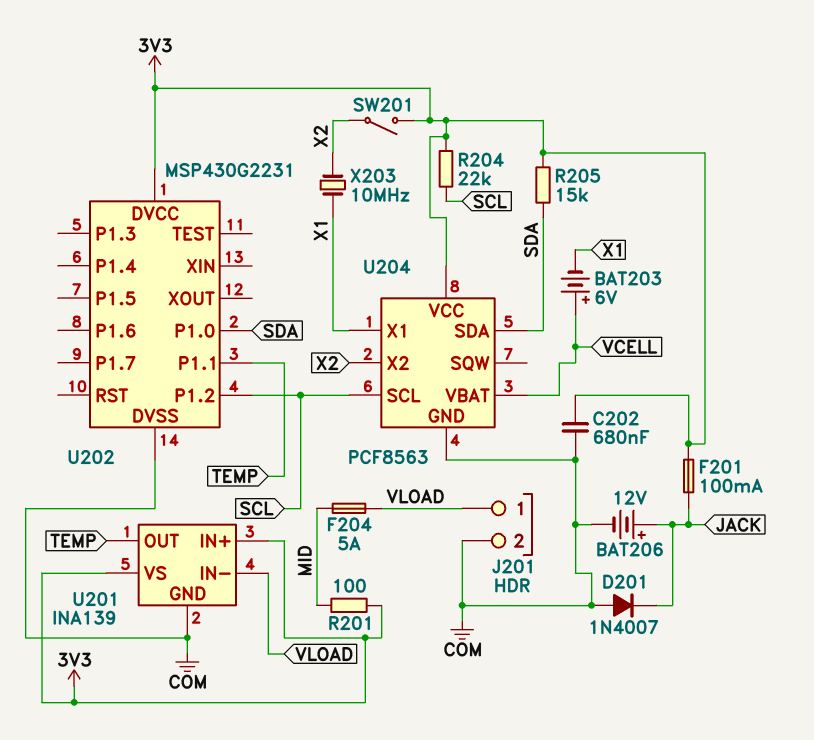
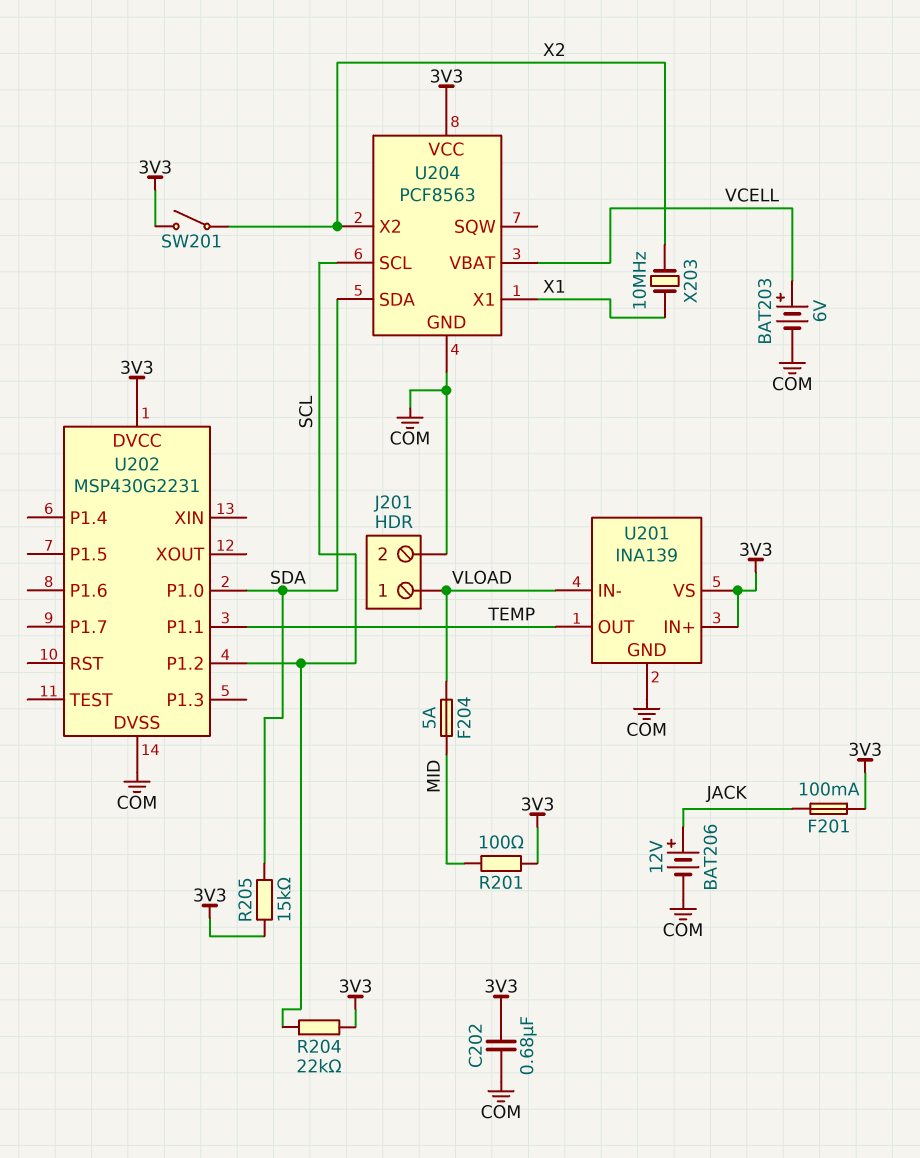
BAT203: 6V (plus VCELL, minus X1) -> 6V (plus VCELL, minus COM)
D201: diode 1N4007 (A COM, K JACK) -> none

